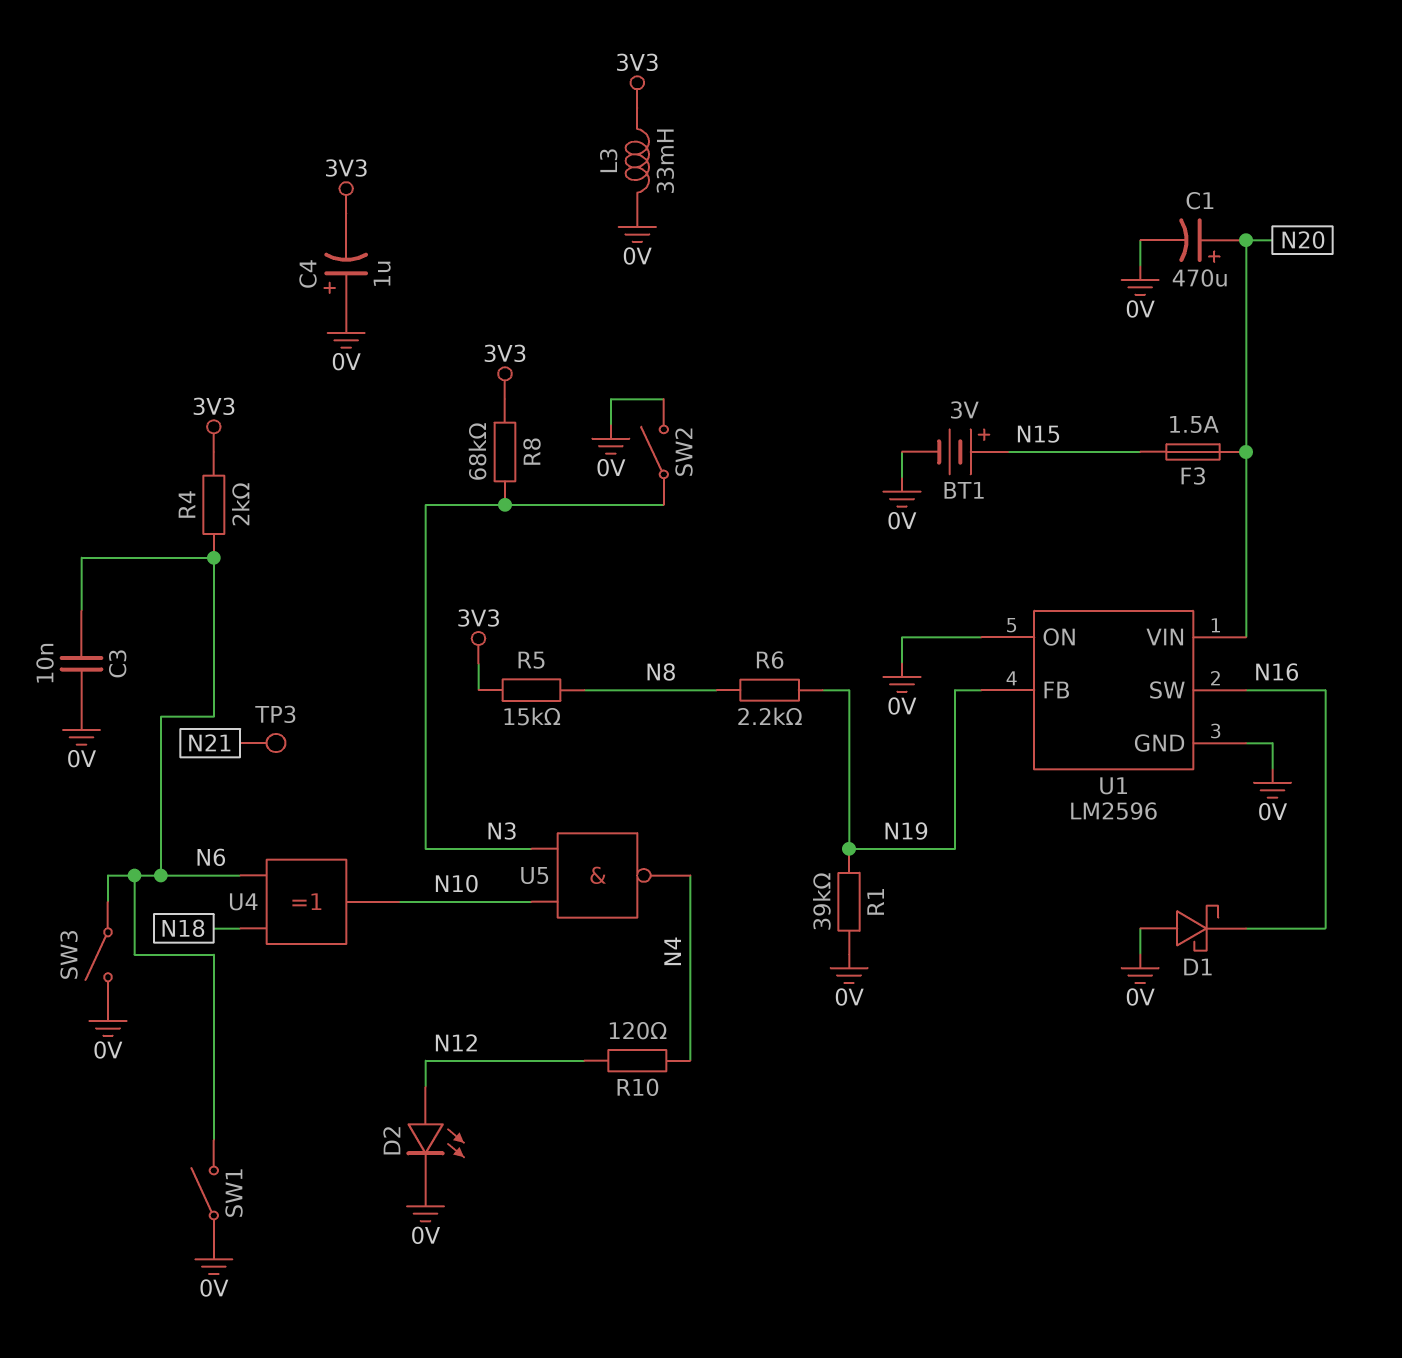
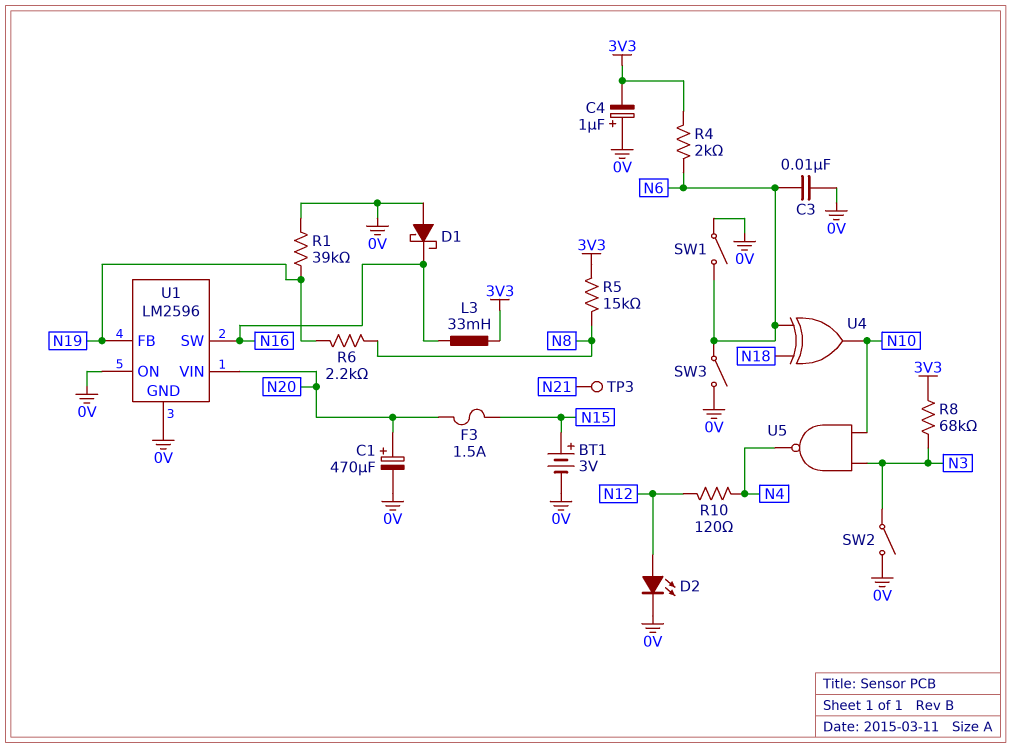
L3: 33mH (0V, 3V3) -> 33mH (3V3, N16)

